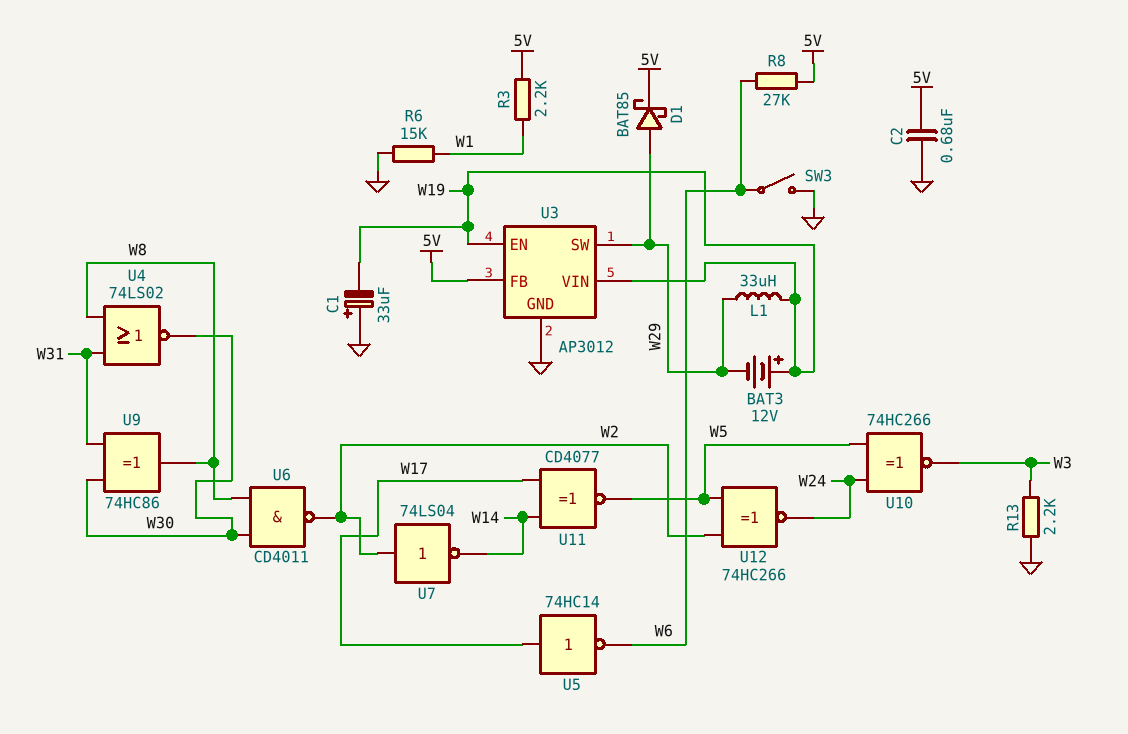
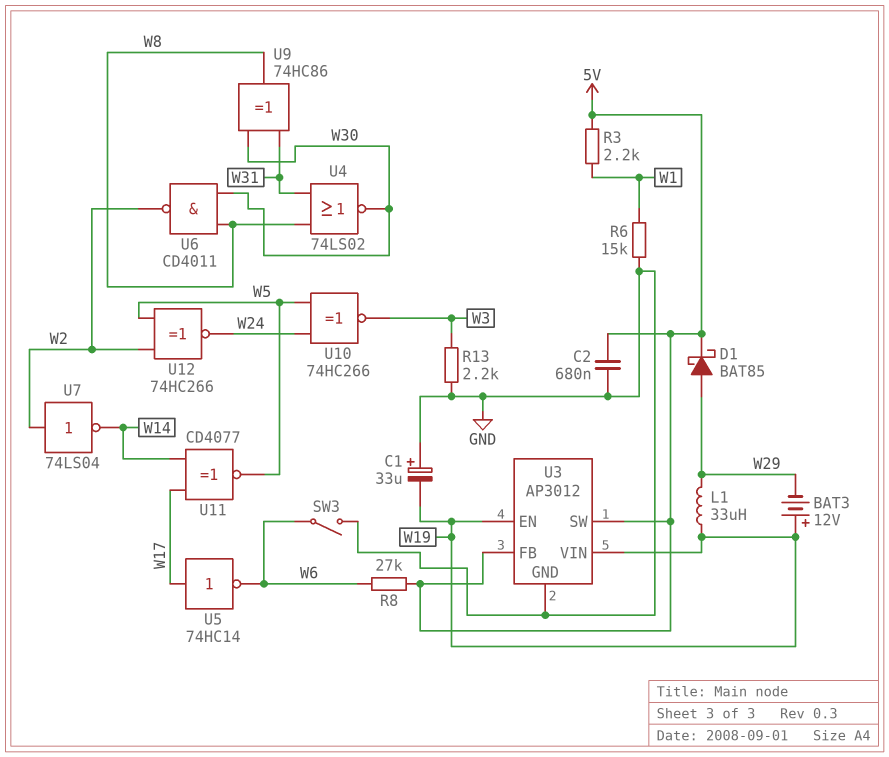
U3 pin SW: W29 -> 5V

